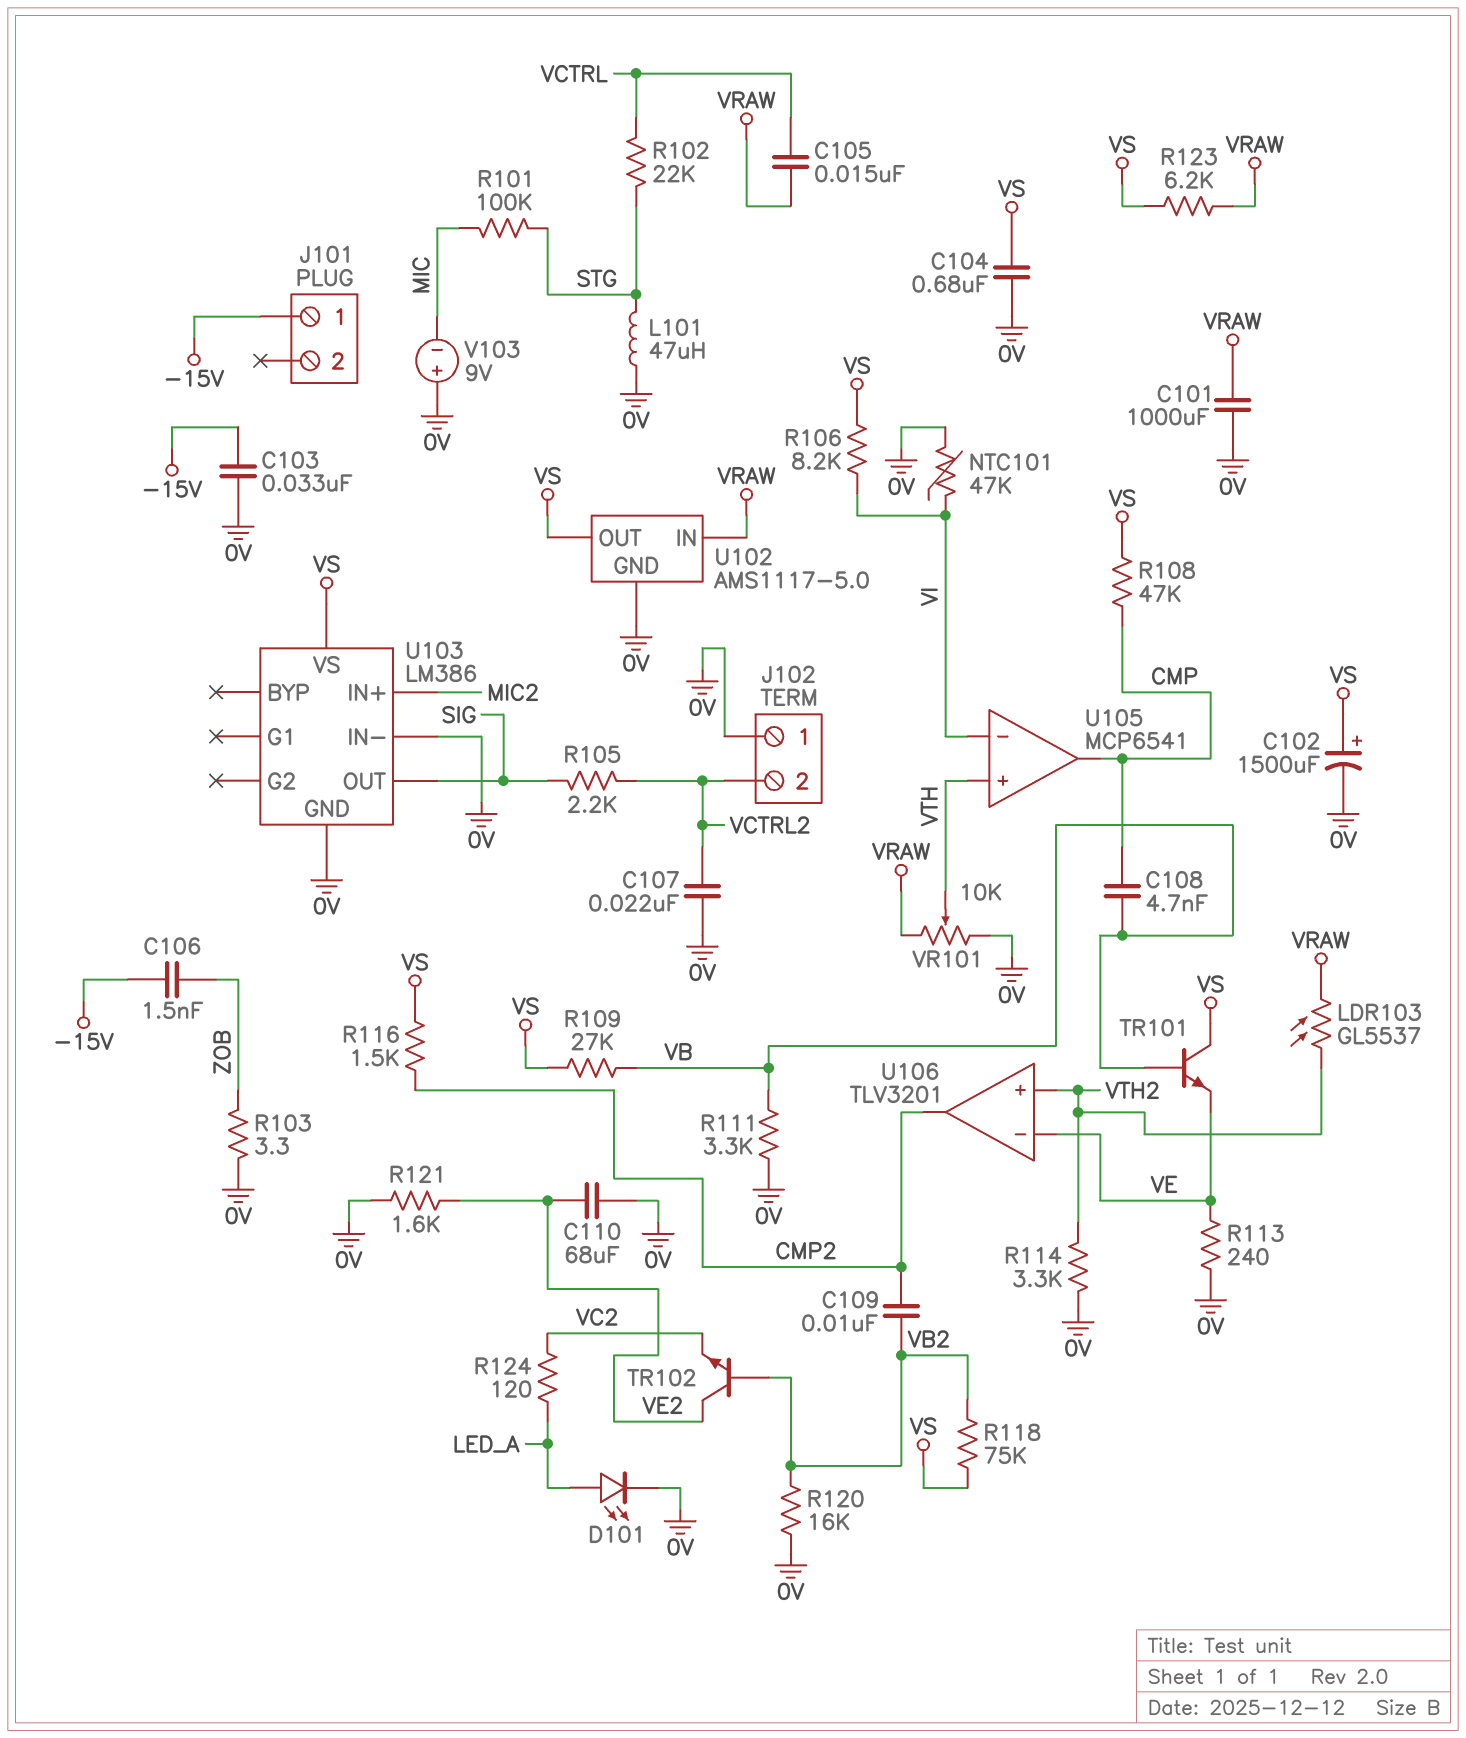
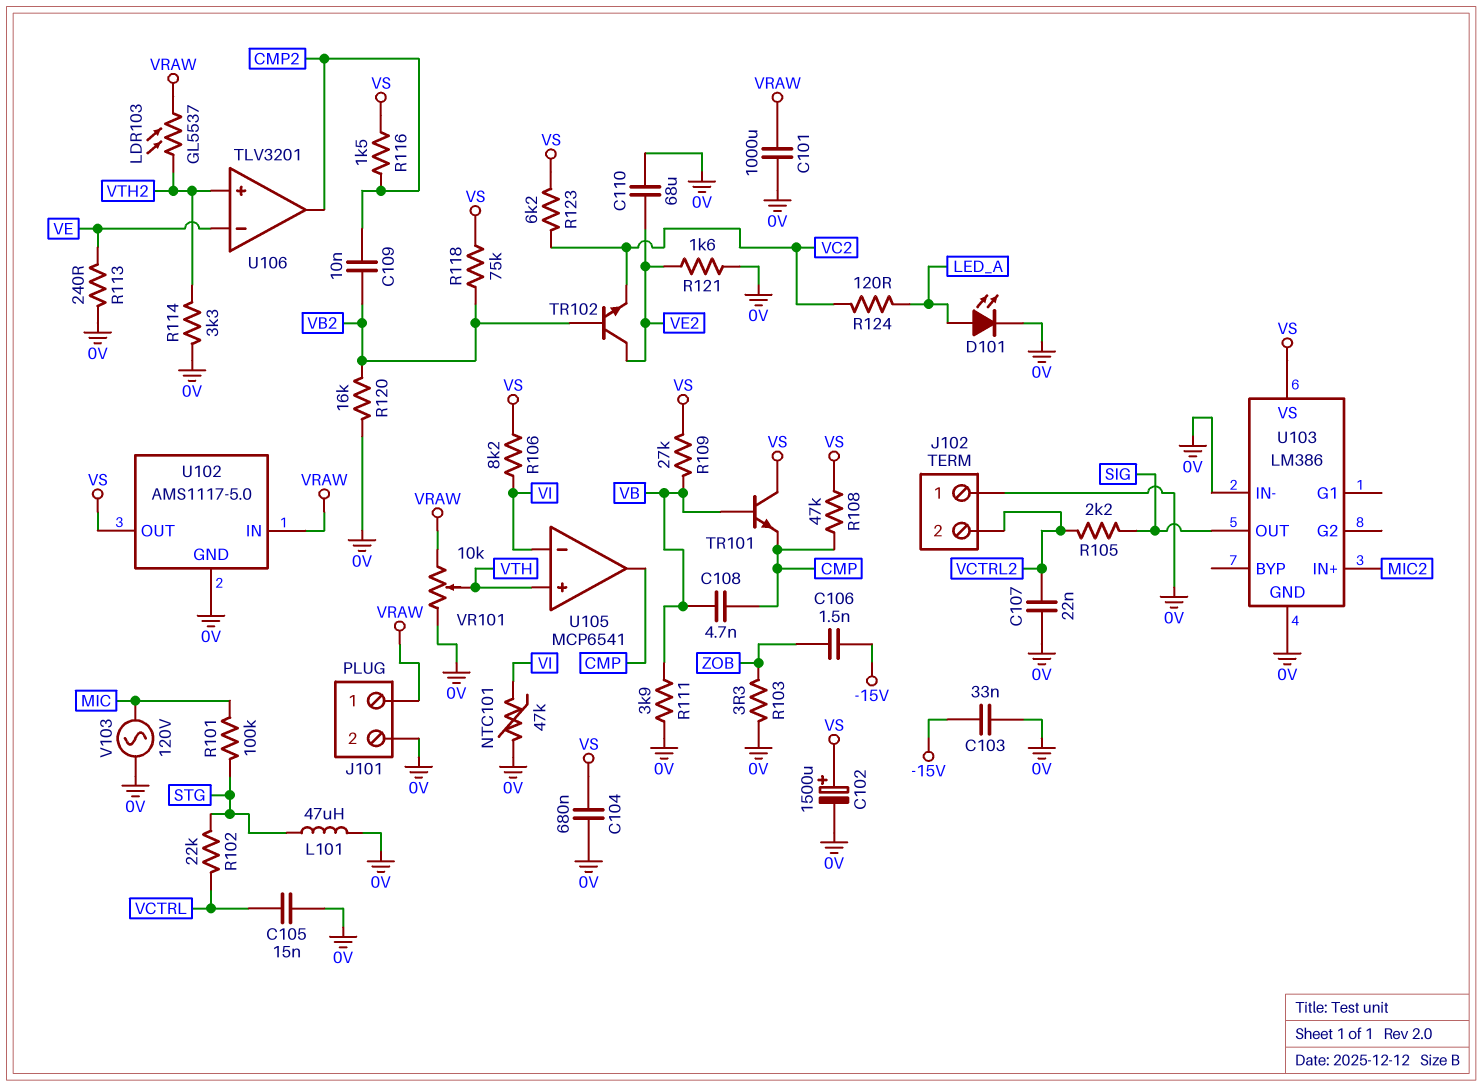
C105: 15nF (VCTRL, VRAW) -> 15nF (0V, VCTRL)
J101 pin 1: -15V -> VRAW
J101 pin 2: none -> 0V
R111: 3.3k (0V, VB) -> 3.9k (0V, VB)
R123: 6.2k (VRAW, VS) -> 6.2k (VC2, VS)
TR101: NPN (B VB, C VS, E VE) -> NPN (B VB, C VS, E CMP)
V103: 9V (plus 0V, minus MIC) -> AC 120V (0V, MIC)

